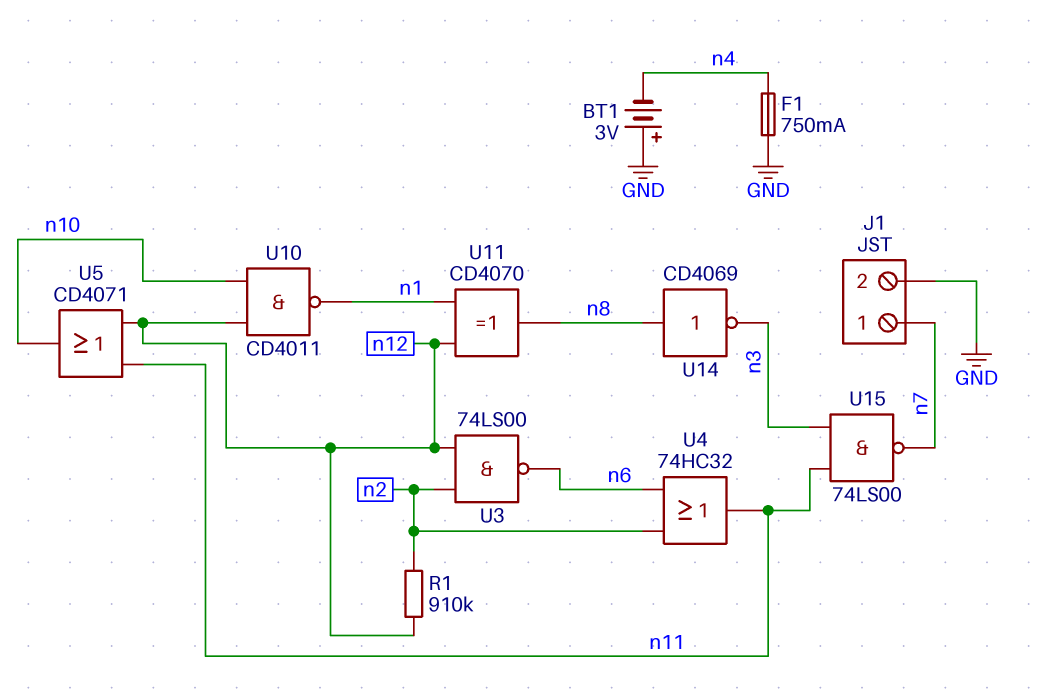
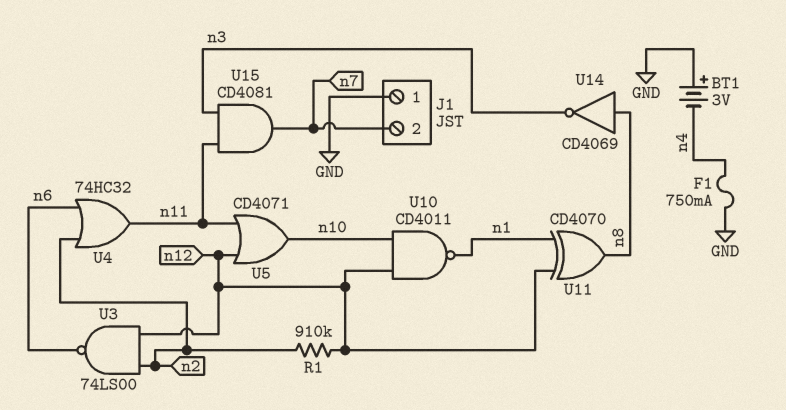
J1 pin 1: n7 -> GND
J1 pin 2: GND -> n7
U15: NAND 74LS00 (in n3, in n11, out n7) -> AND CD4081 (in n3, in n11, out n7)

